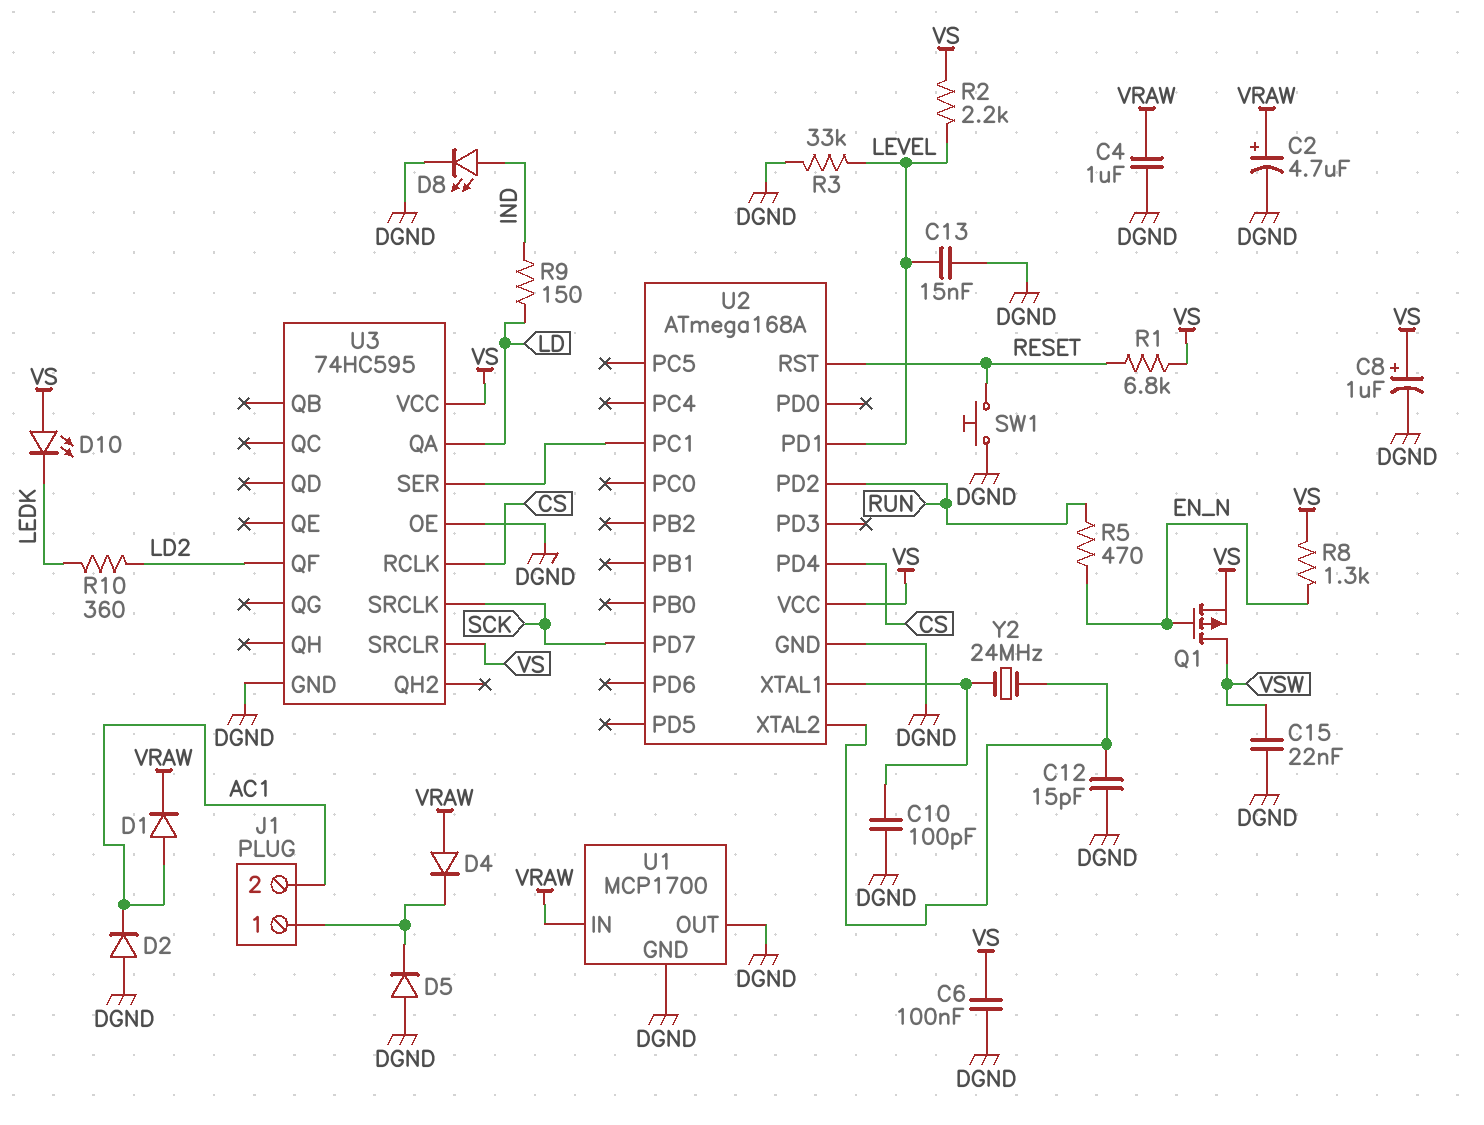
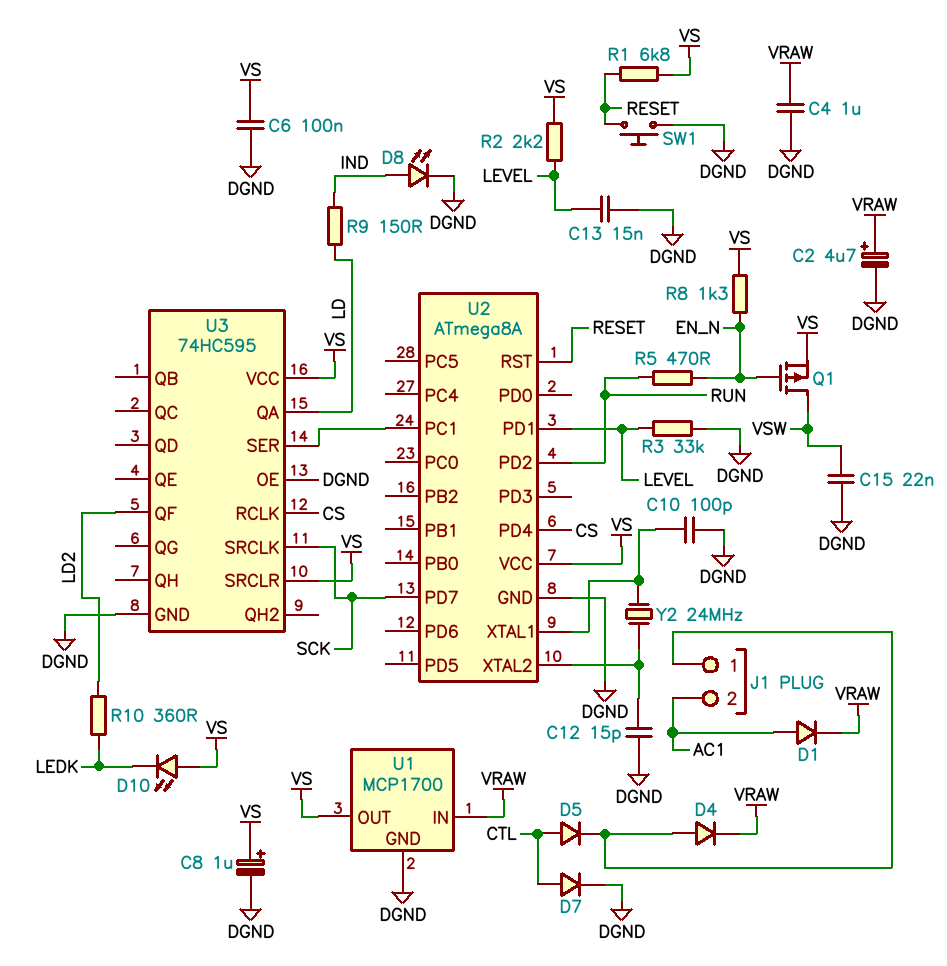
D2: diode (A DGND, K AC1) -> none
D4: diode (A VRAW, K J1/1) -> diode (A J1/1, K VRAW)
D5: diode (A DGND, K J1/1) -> diode (A CTL, K J1/1)
D7: none -> diode (A CTL, K DGND)
U1 pin OUT: DGND -> VS
U2: ATmega168A -> ATmega8A

